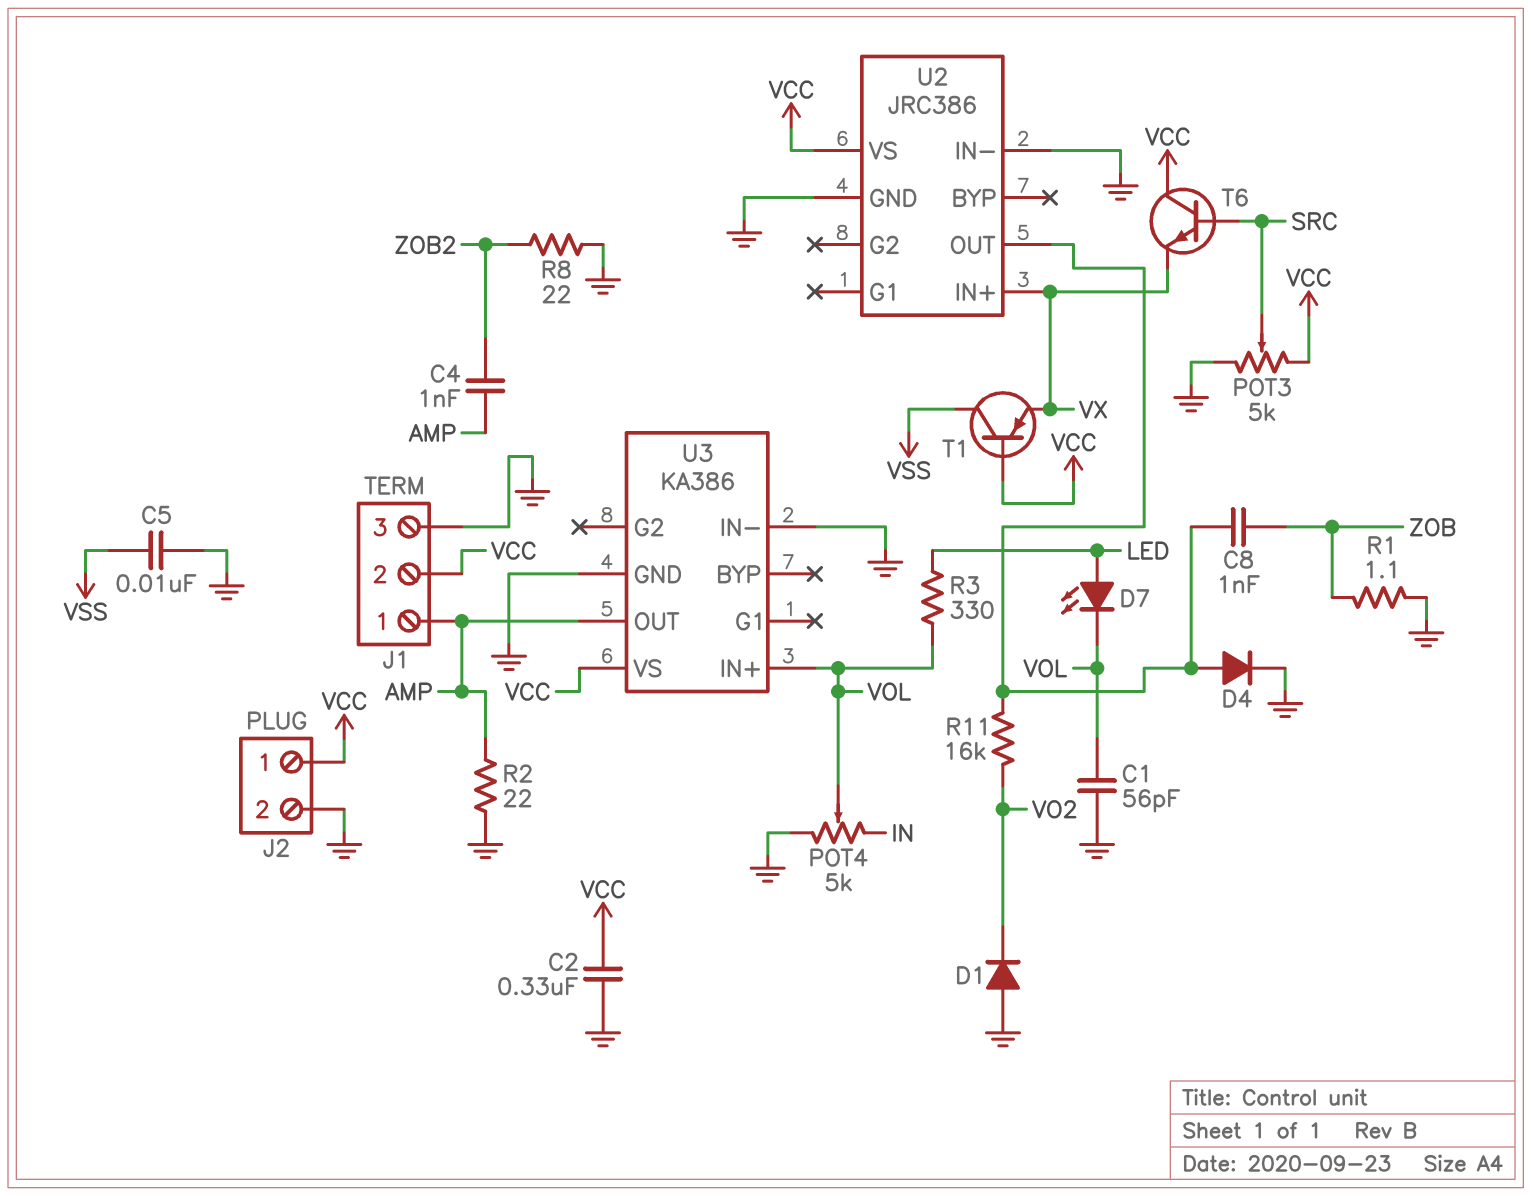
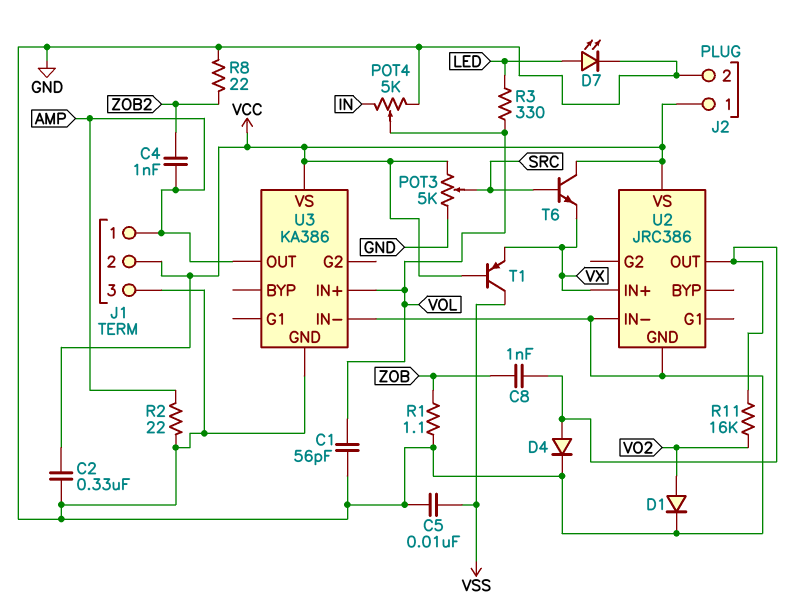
D1: diode (A GND, K VO2) -> diode (A VO2, K GND)
D7: LED (A LED, K VOL) -> LED (A LED, K GND)

